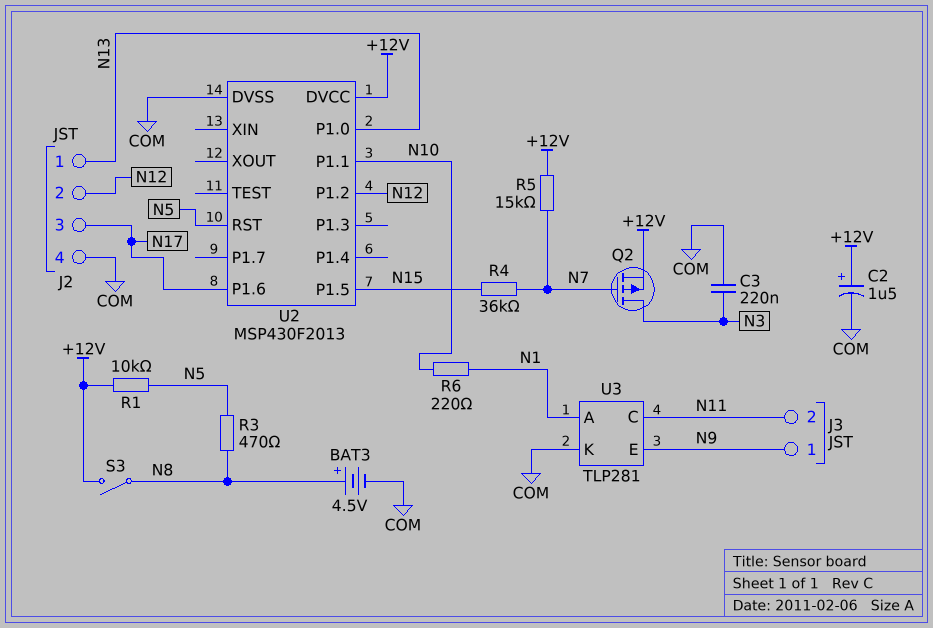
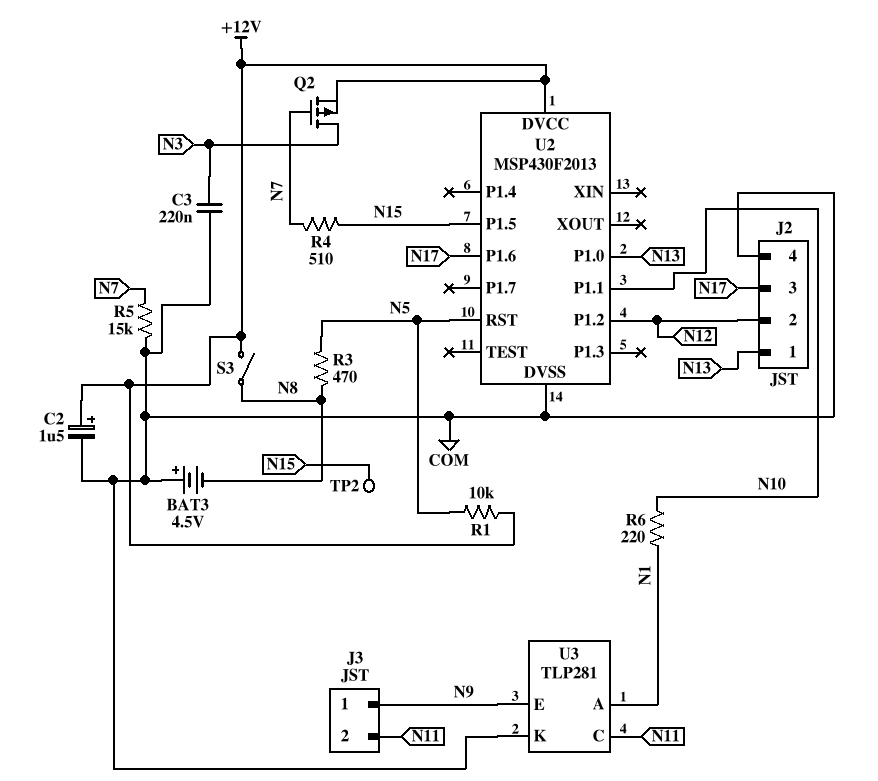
BAT3: 4.5V (plus N8, minus COM) -> 4.5V (plus COM, minus N8)
R4: 36k (N7, N15) -> 510 (N7, N15)
R5: 15k (+12V, N7) -> 15k (COM, N7)
TP2: none -> test point (N15)

